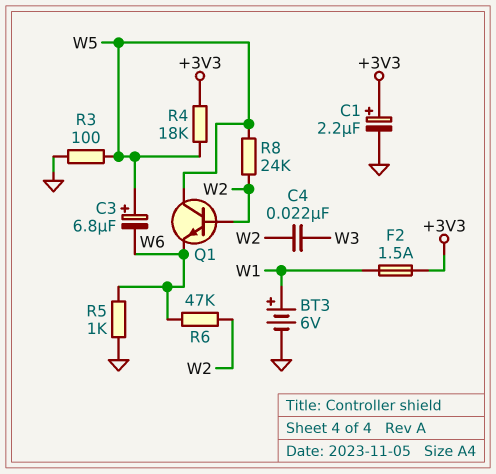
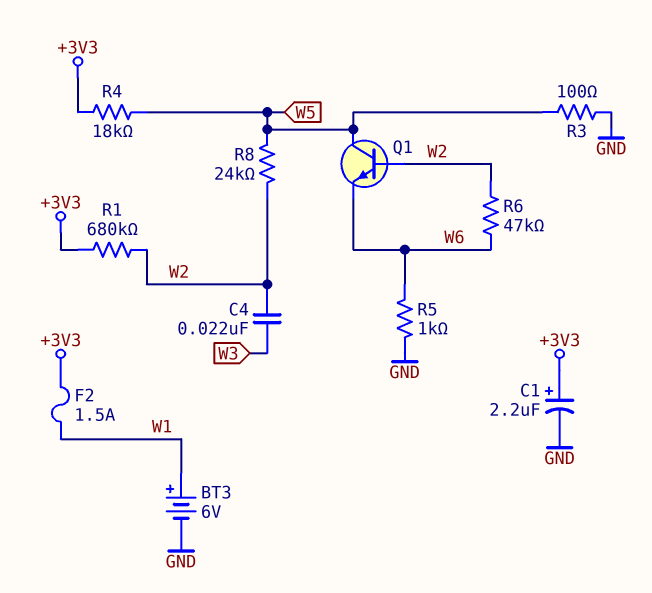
C3: 6.8uF (plus W5, minus W6) -> none
R1: none -> 680k (+3V3, W2)

